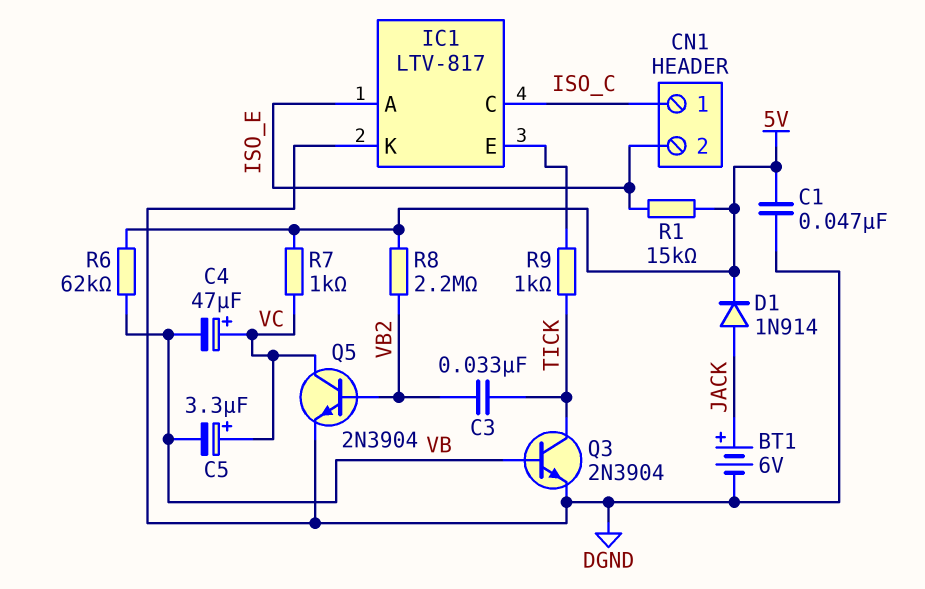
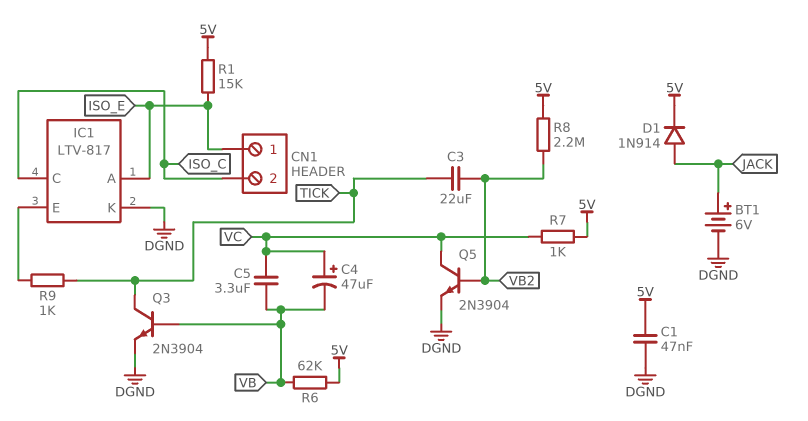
C3: 33nF (TICK, VB2) -> 22uF (TICK, VB2)
C5: 3.3uF (plus VC, minus VB) -> 3.3uF (VB, VC)
CN1 pin 1: ISO_C -> ISO_E
CN1 pin 2: ISO_E -> ISO_C

